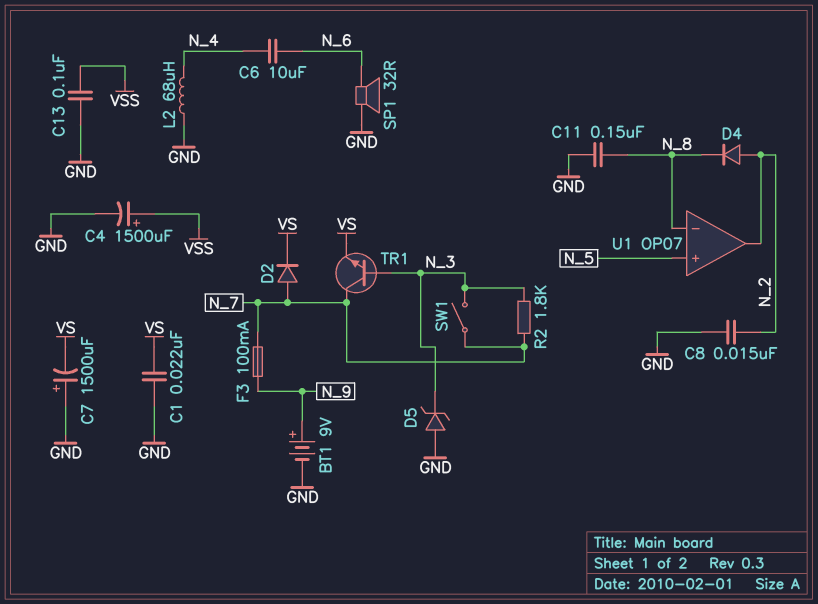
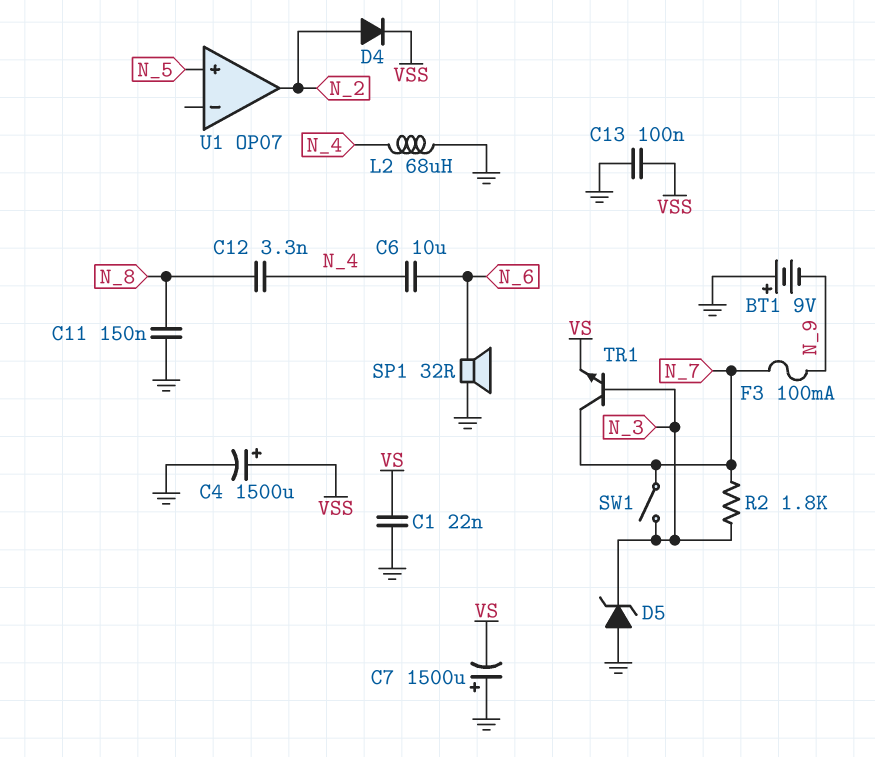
BT1: 9V (plus N_9, minus GND) -> 9V (plus GND, minus N_9)
C8: 15nF (GND, N_2) -> none
C12: none -> 3.3nF (N_4, N_8)
D2: diode (A N_7, K VS) -> none
D4: diode (A N_2, K N_8) -> diode (A N_2, K VSS)
U1 pin in-: N_8 -> none

